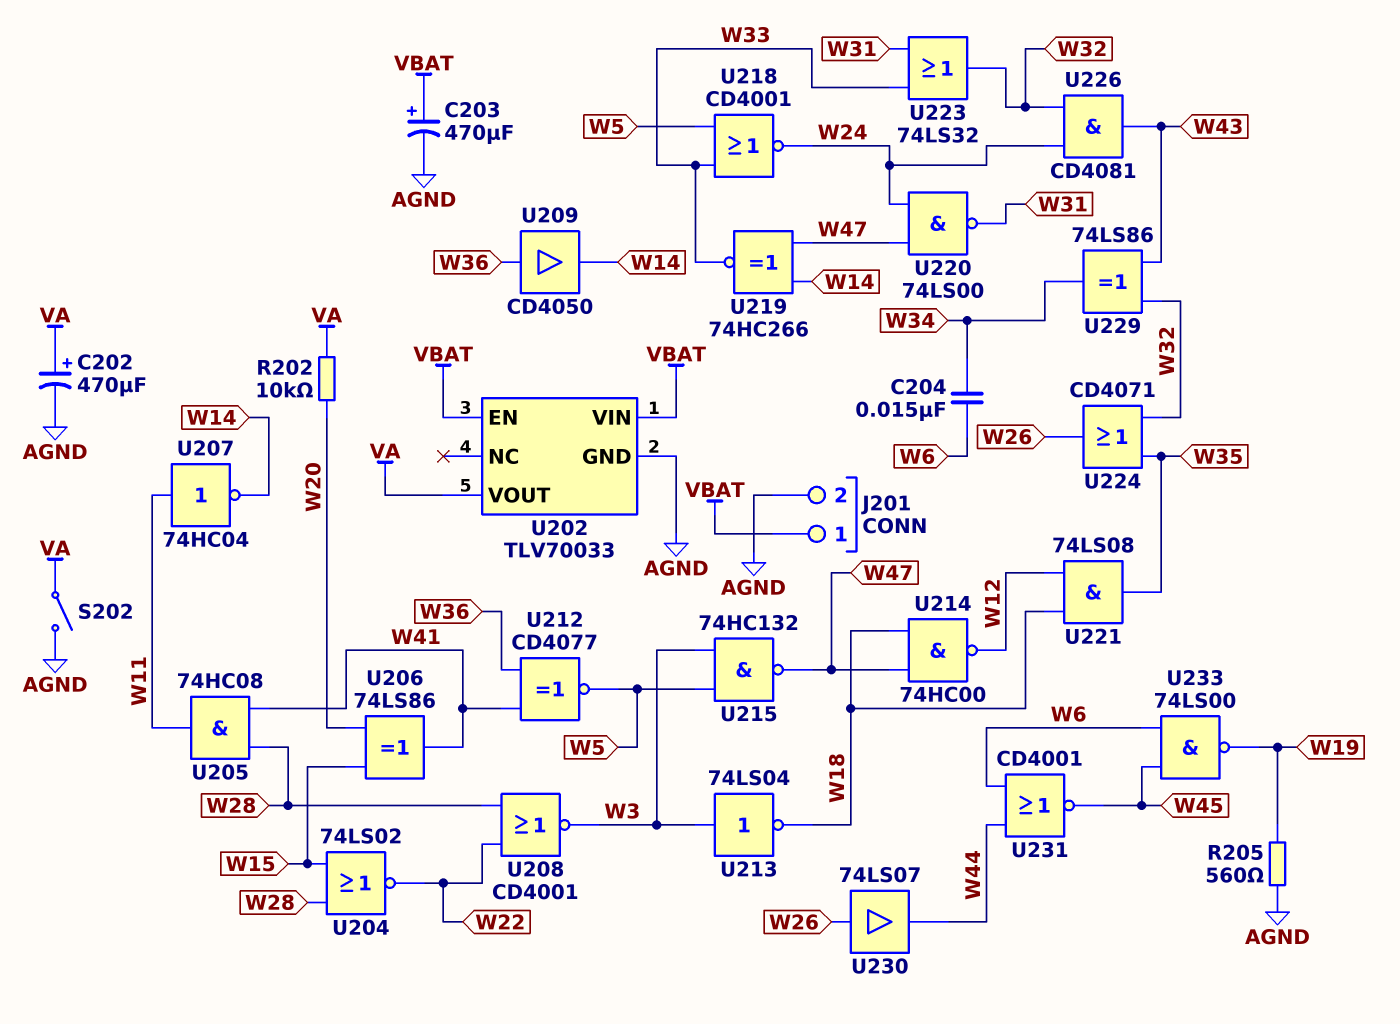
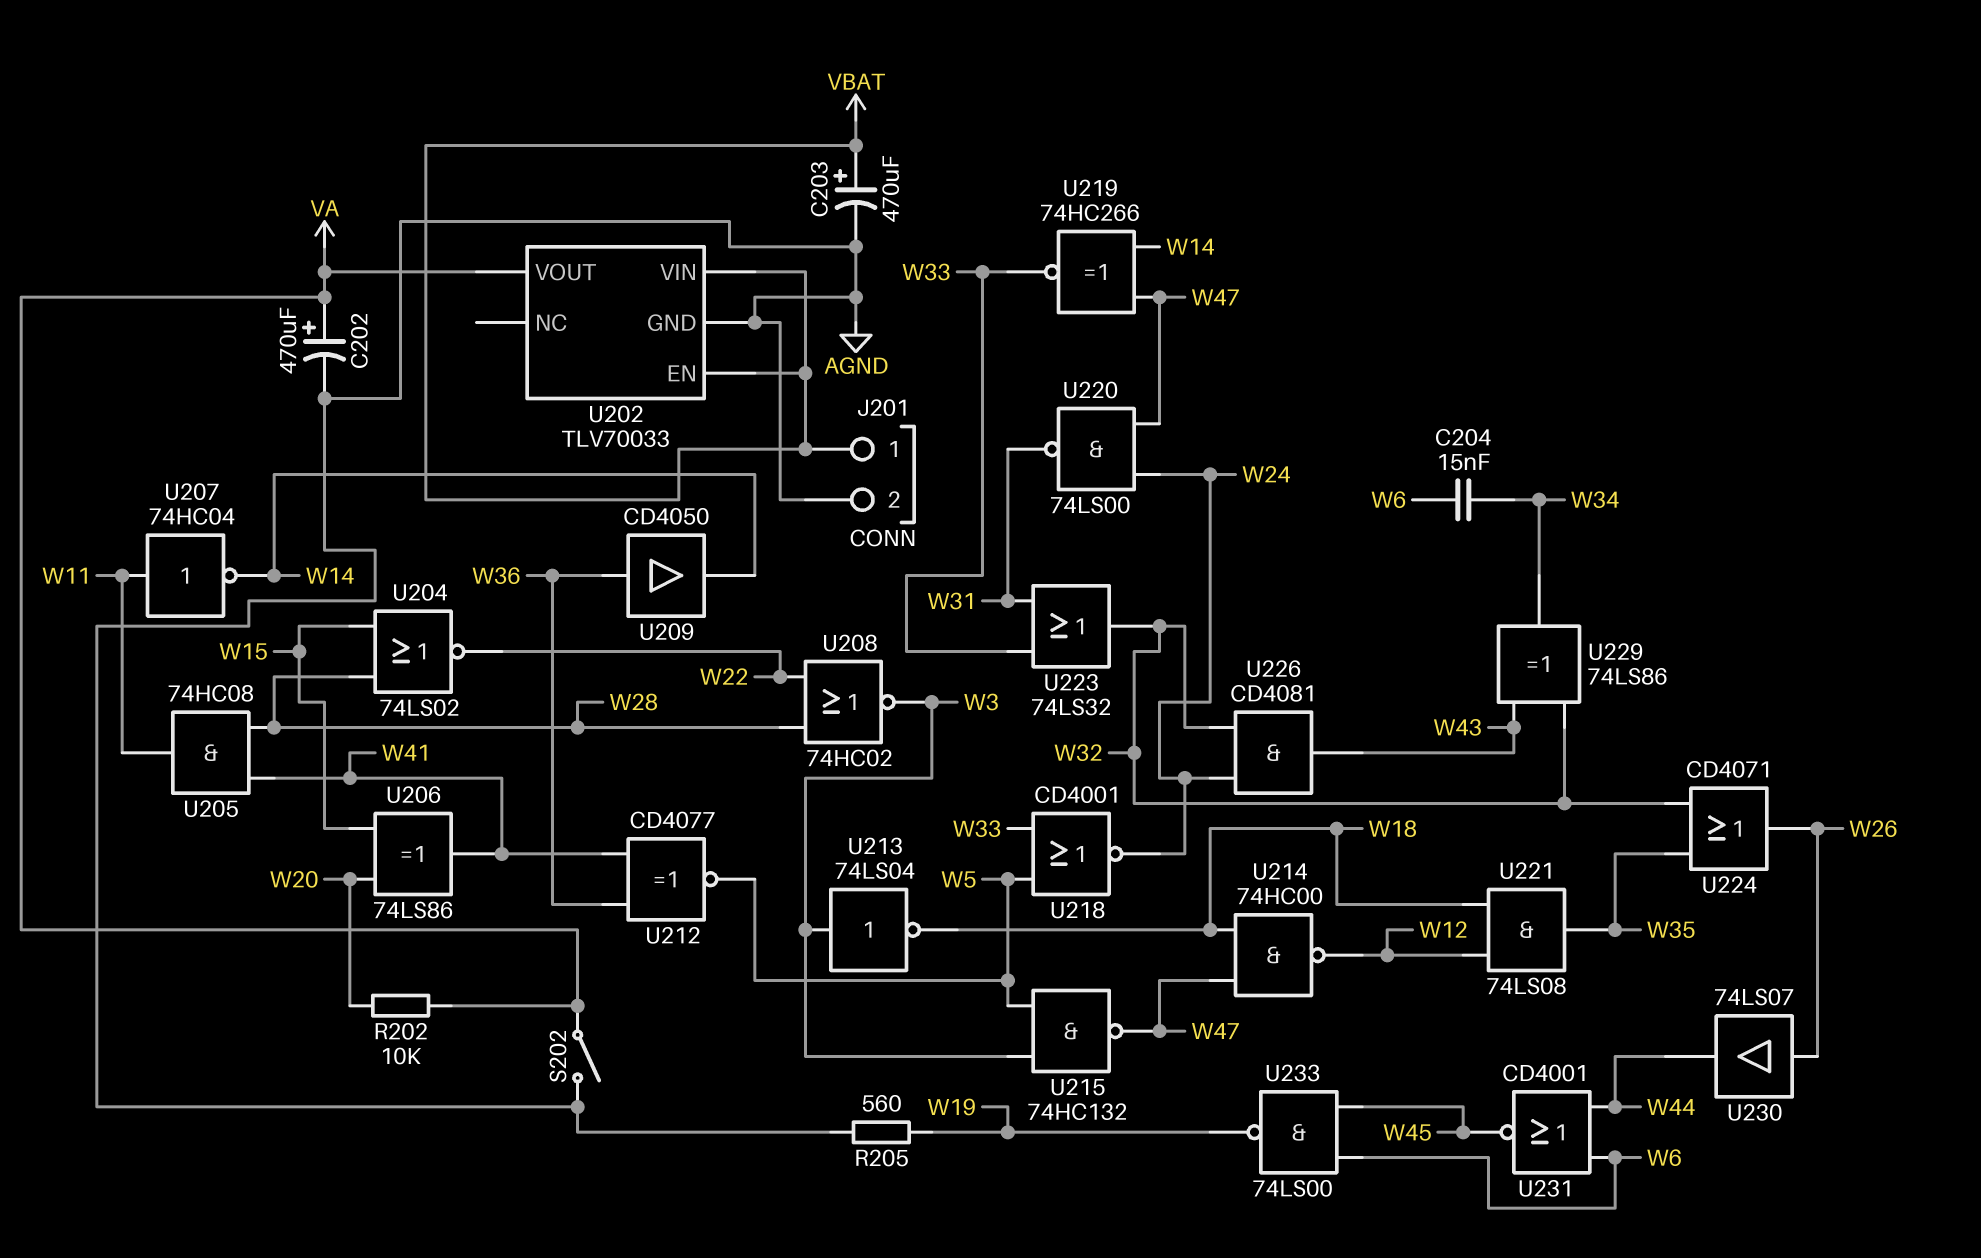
U208: NOR CD4001 (in W22, in W28, out W3) -> NOR 74HC02 (in W22, in W28, out W3)

